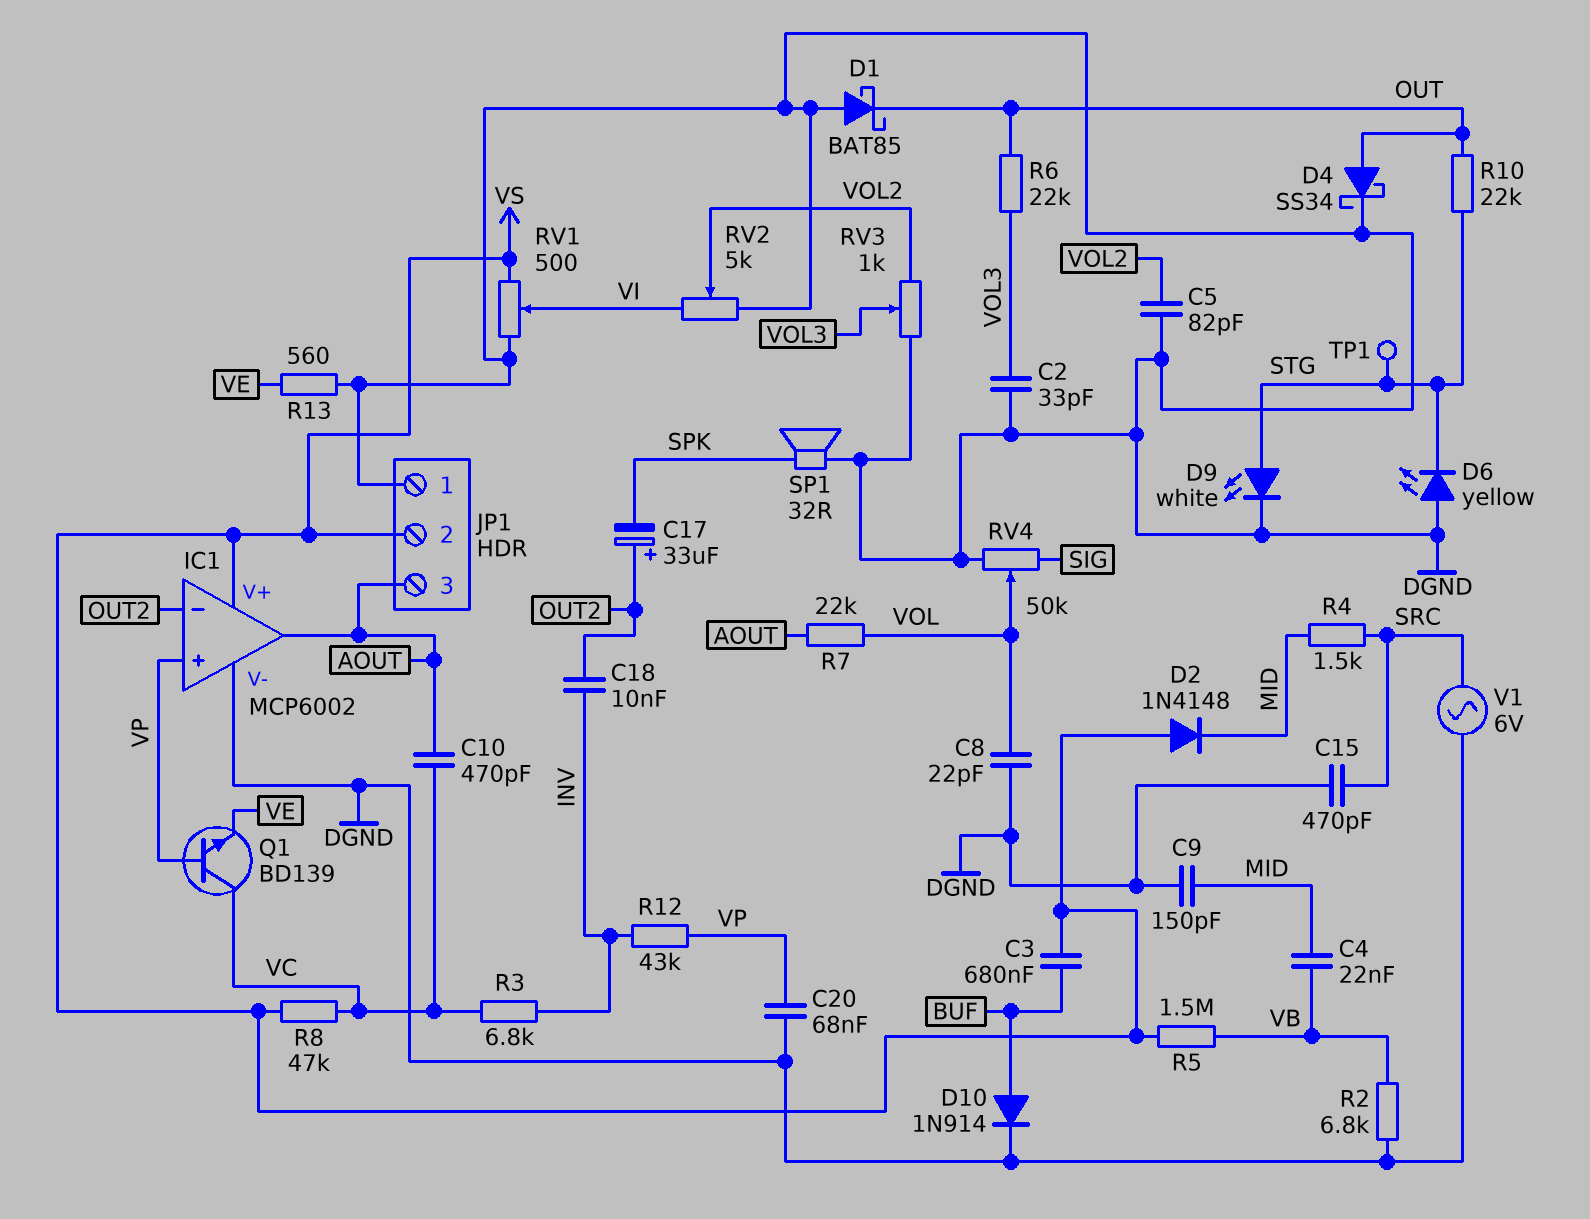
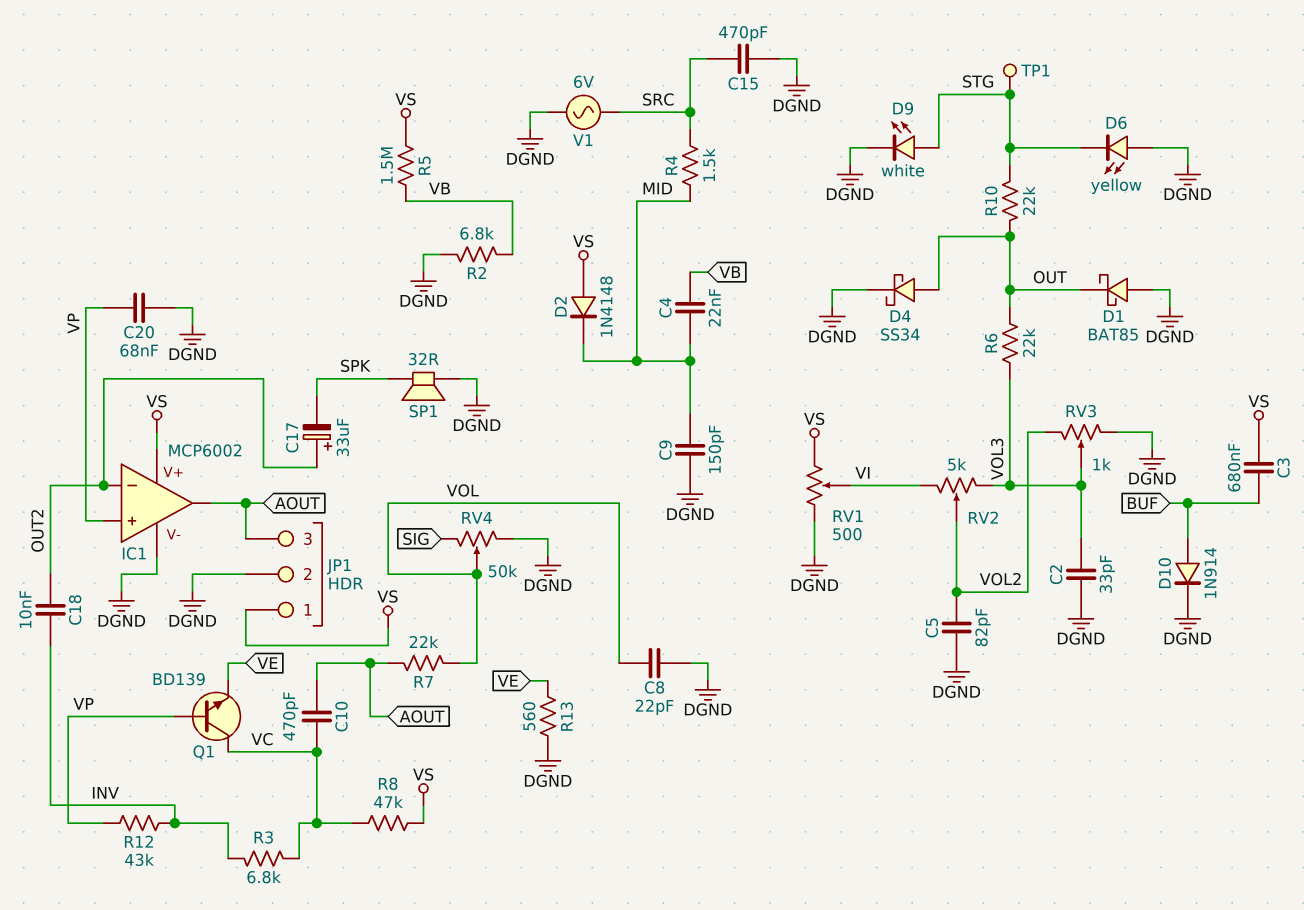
JP1 pin 1: DGND -> VS
JP1 pin 2: VS -> DGND
RV2: 5k (DGND, VI, wiper VOL2) -> 5k (VI, VOL3, wiper VOL2)

